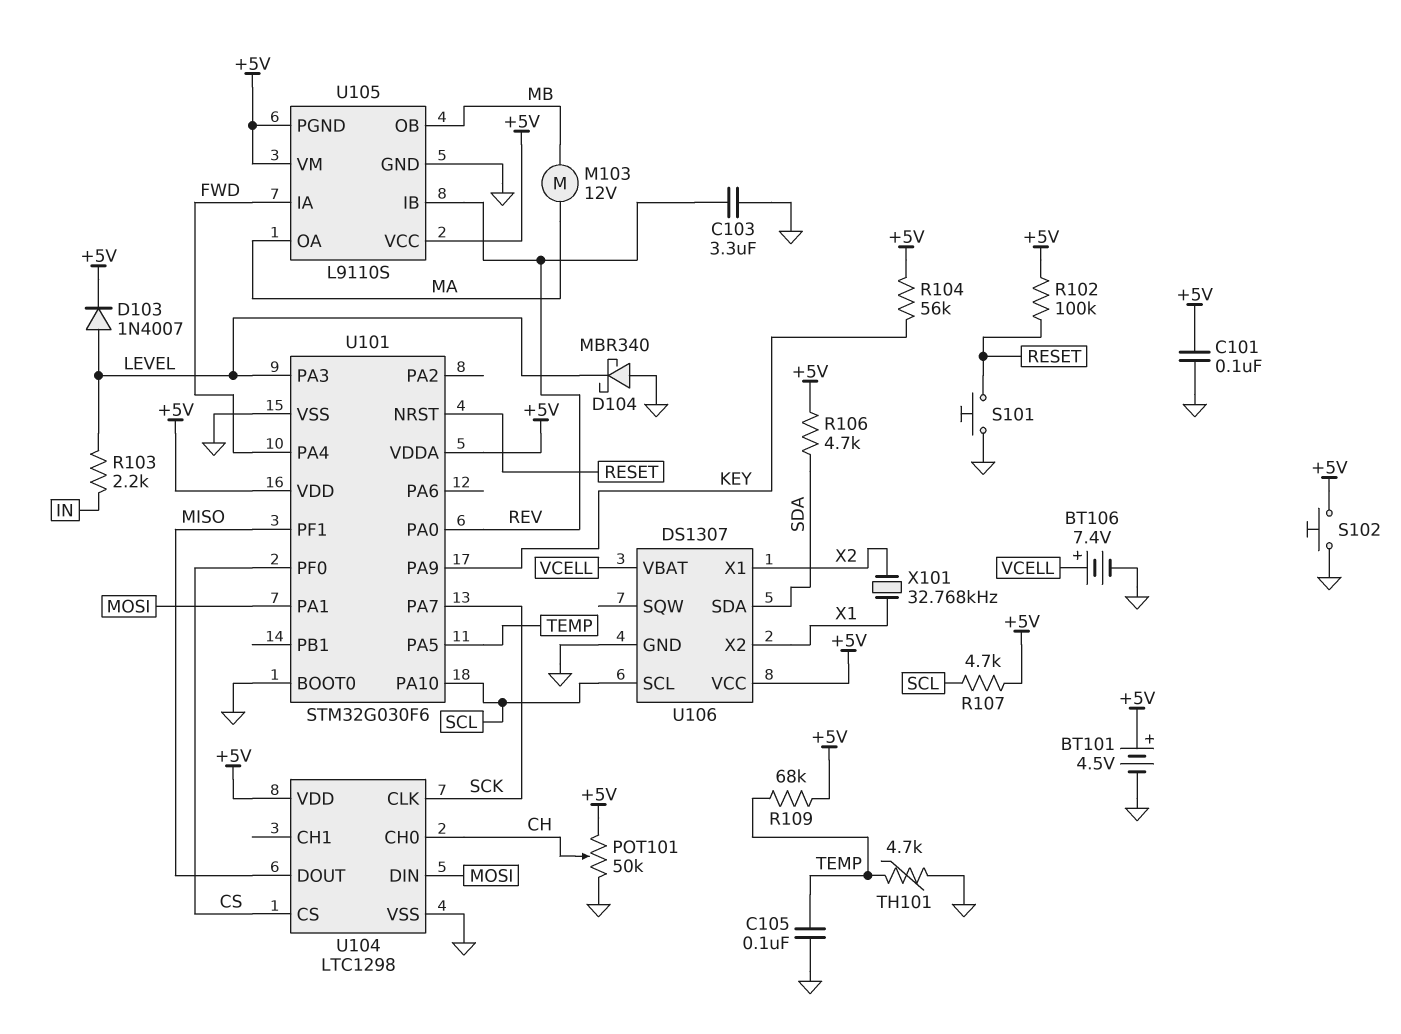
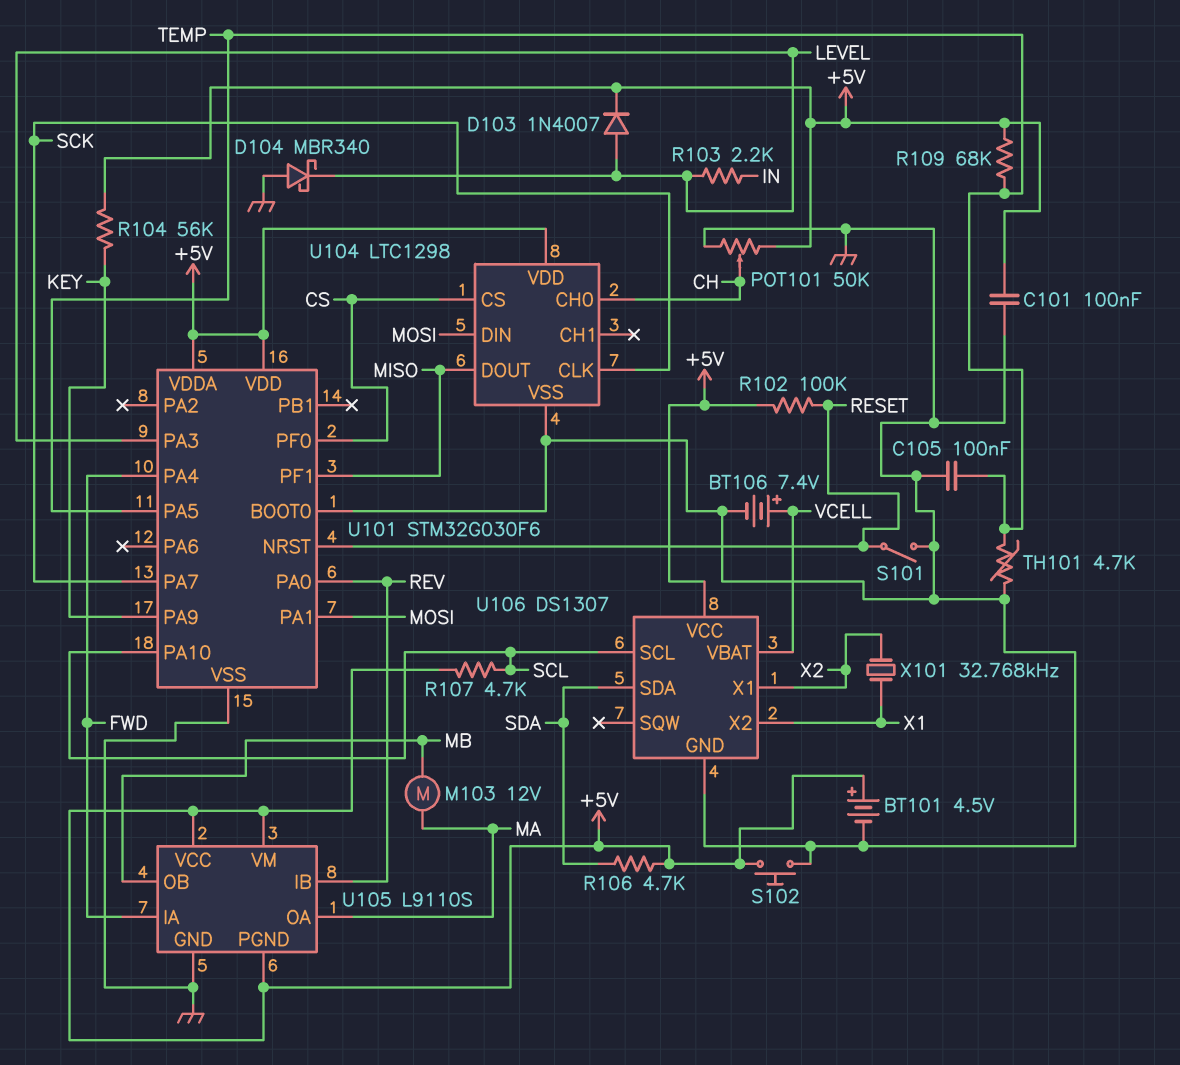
C103: 3.3uF (GND, REV) -> none
S101: button (GND, RESET) -> switch (GND, RESET)

